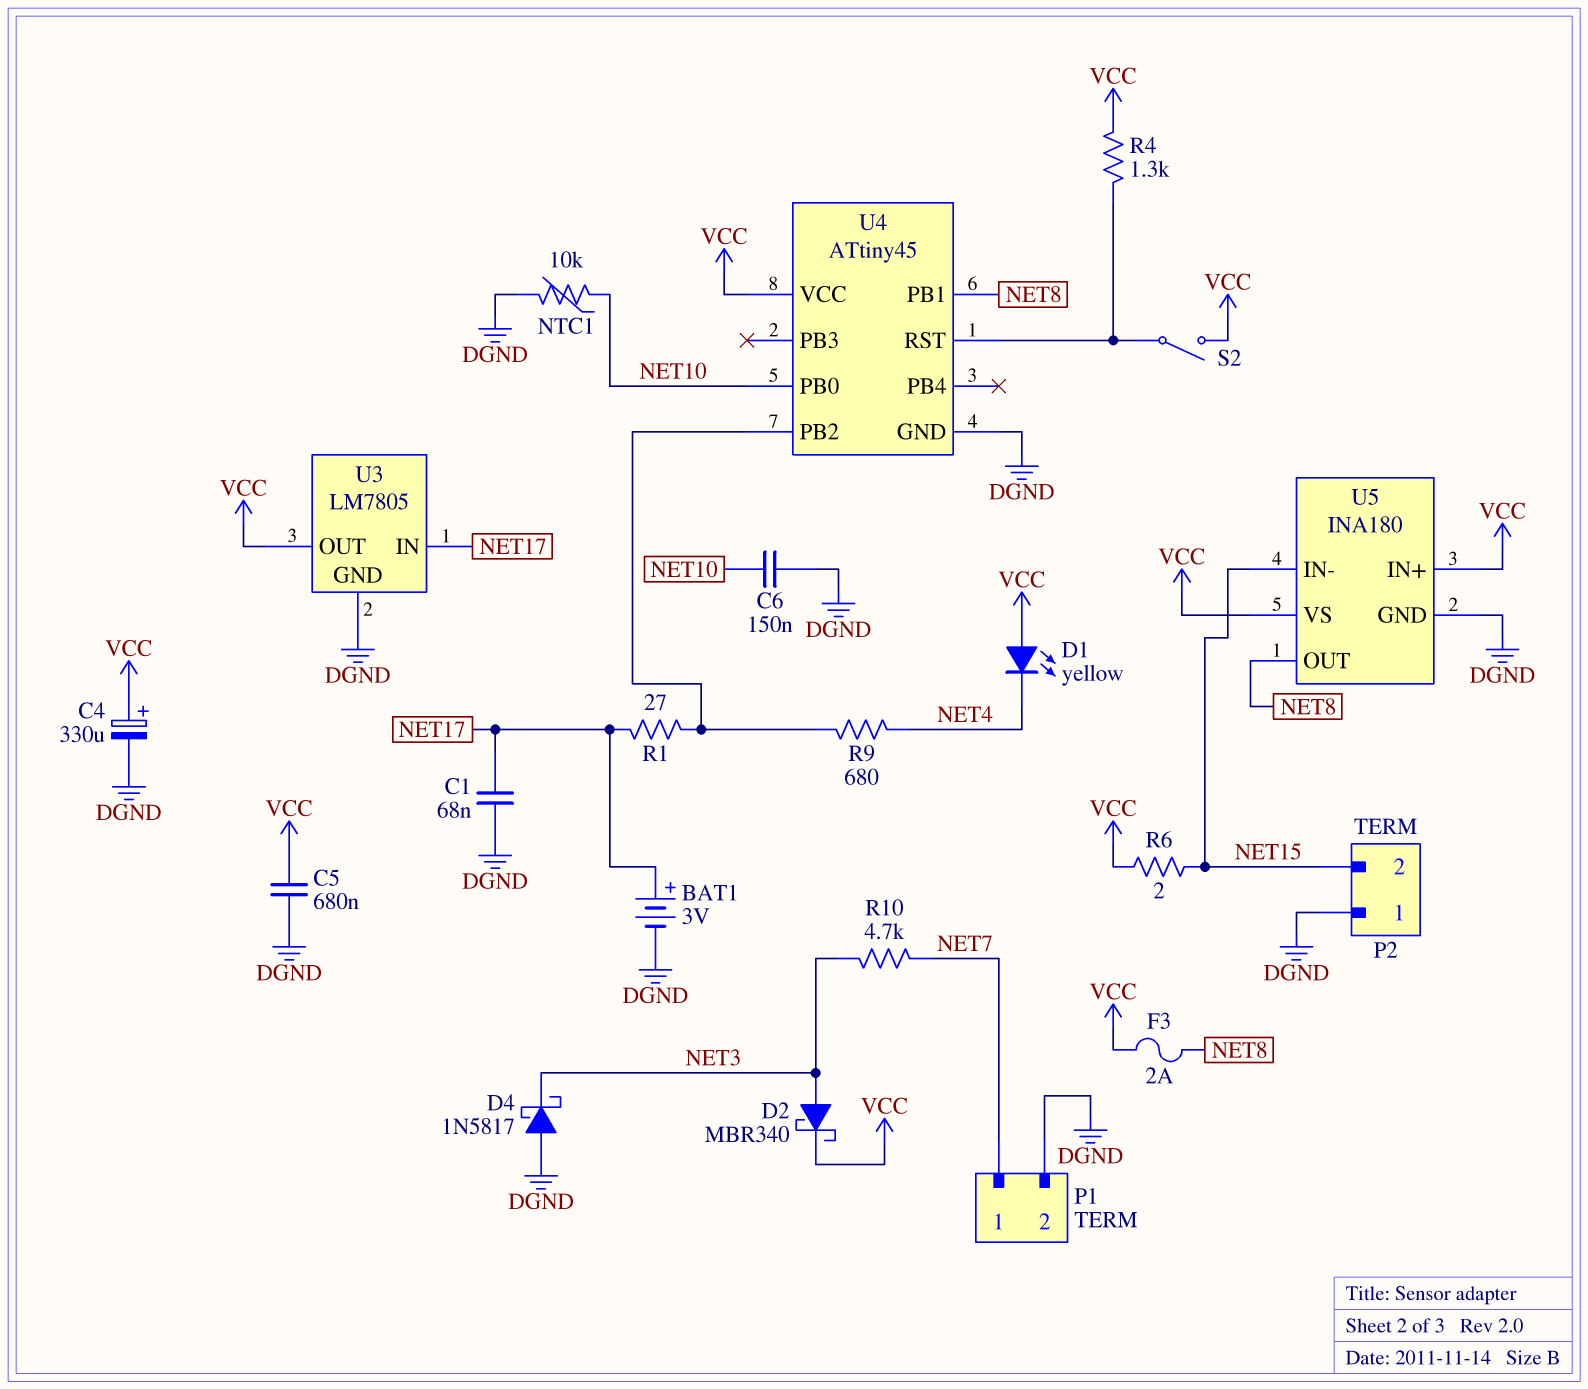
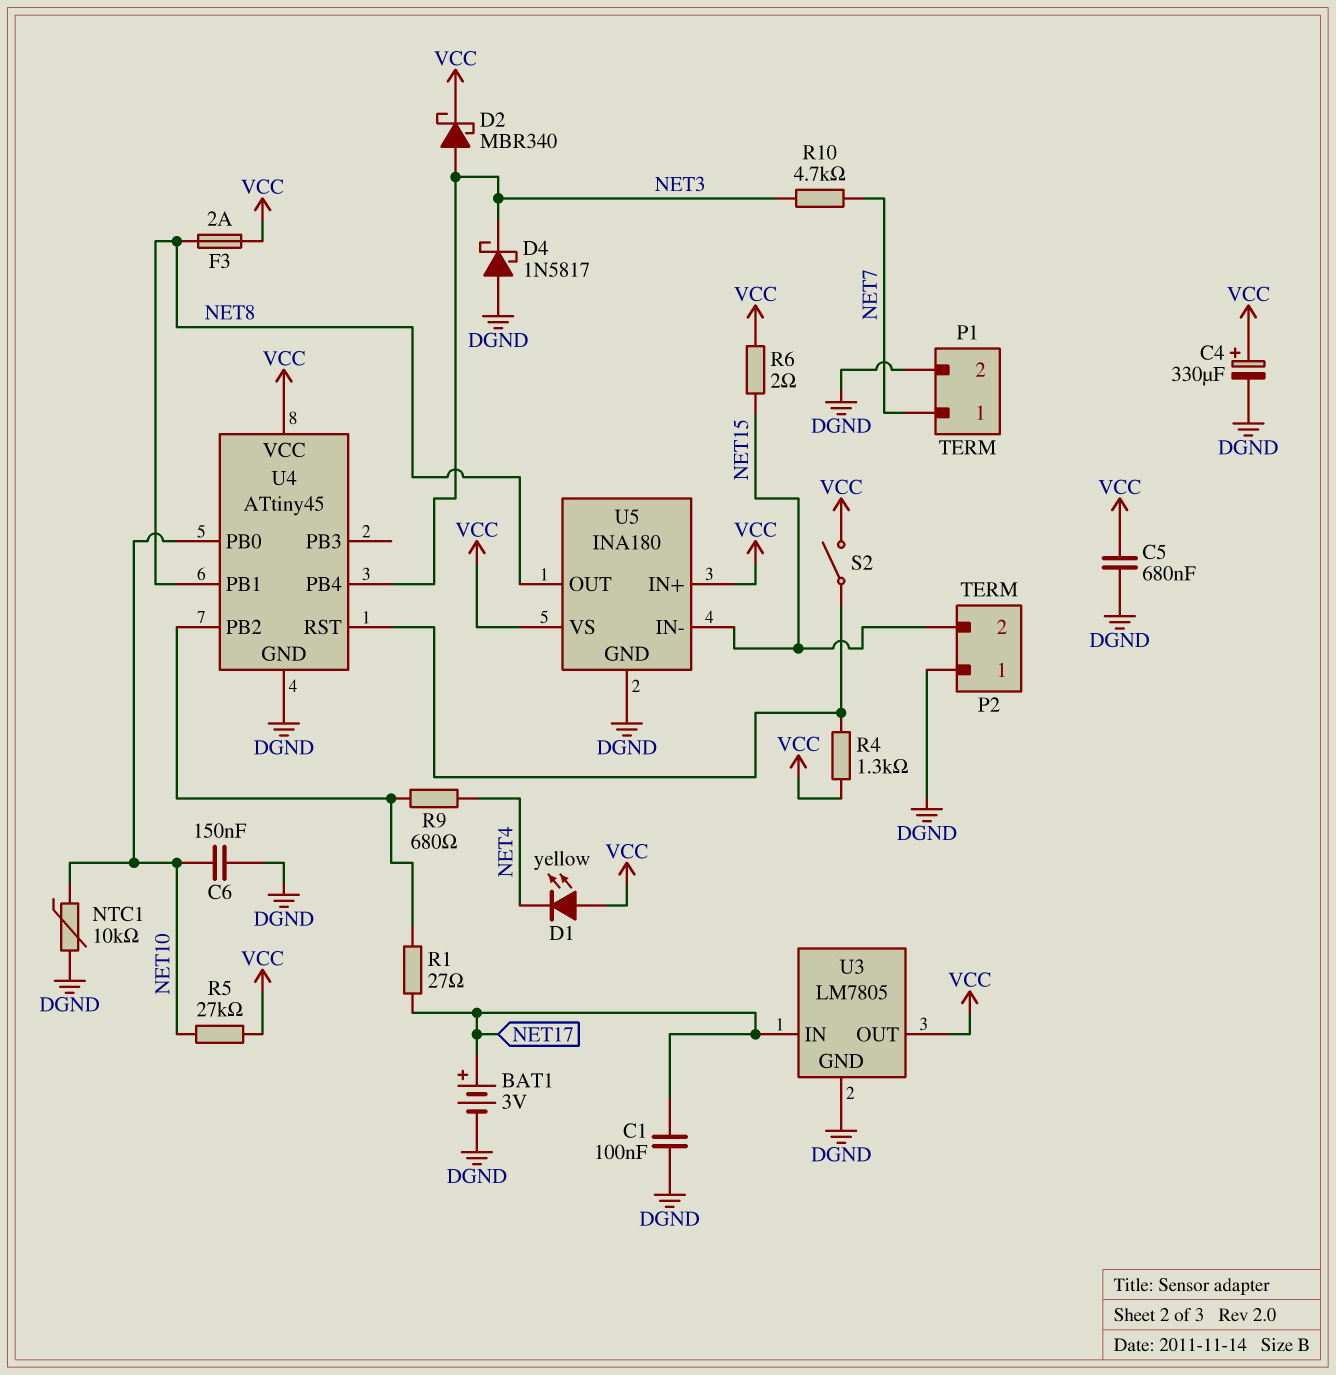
C1: 68nF (DGND, NET17) -> 100nF (DGND, NET17)
R5: none -> 27k (NET10, VCC)
U4 pin PB4: none -> NET3

